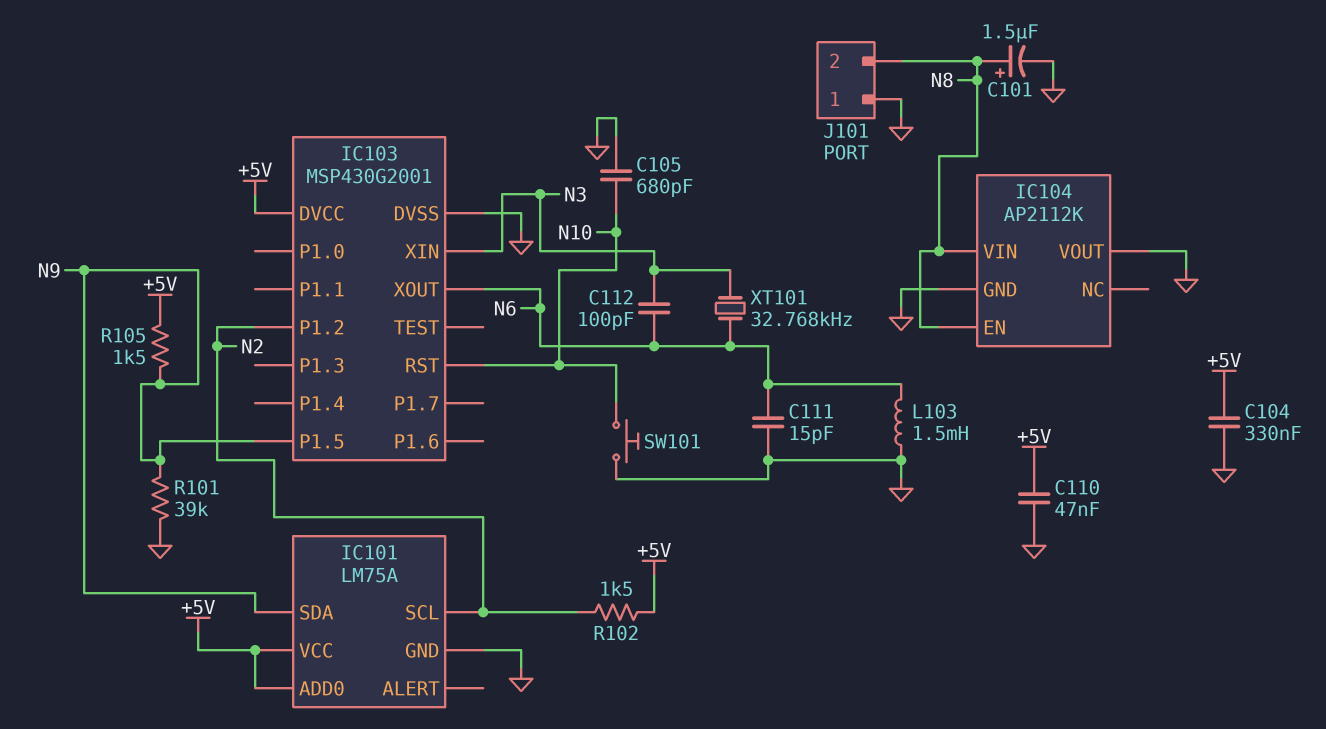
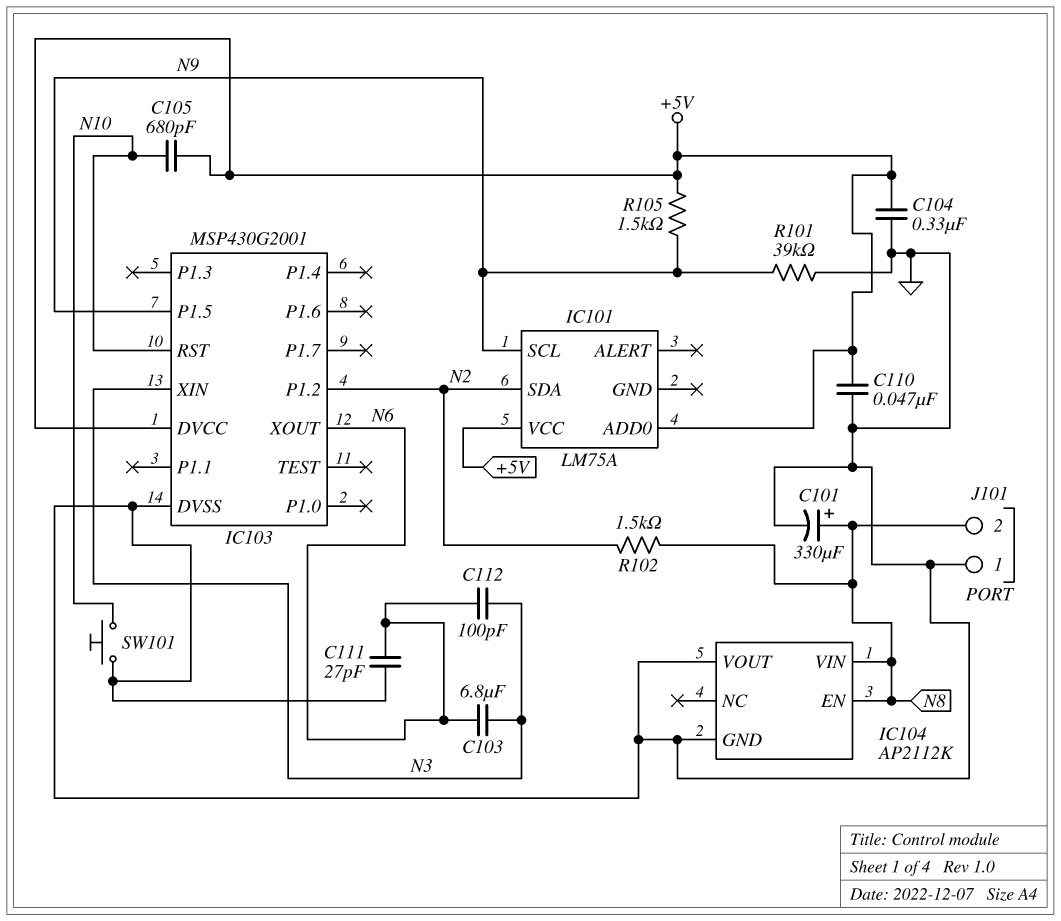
C101: 1.5uF (plus N8, minus GND) -> 330uF (plus N8, minus GND)
C103: none -> 6.8uF (N3, N6)
C105: 680pF (GND, N10) -> 680pF (+5V, N10)
C111: 15pF (GND, N6) -> 27pF (GND, N6)
IC101 pin GND: GND -> none
IC101 pin SCL: N2 -> N9
IC101 pin SDA: N9 -> N2
L103: 1.5mH (GND, N6) -> none
R102: 1.5k (+5V, N2) -> 1.5k (N2, N8)
XT101: 32.768kHz (N3, N6) -> none

